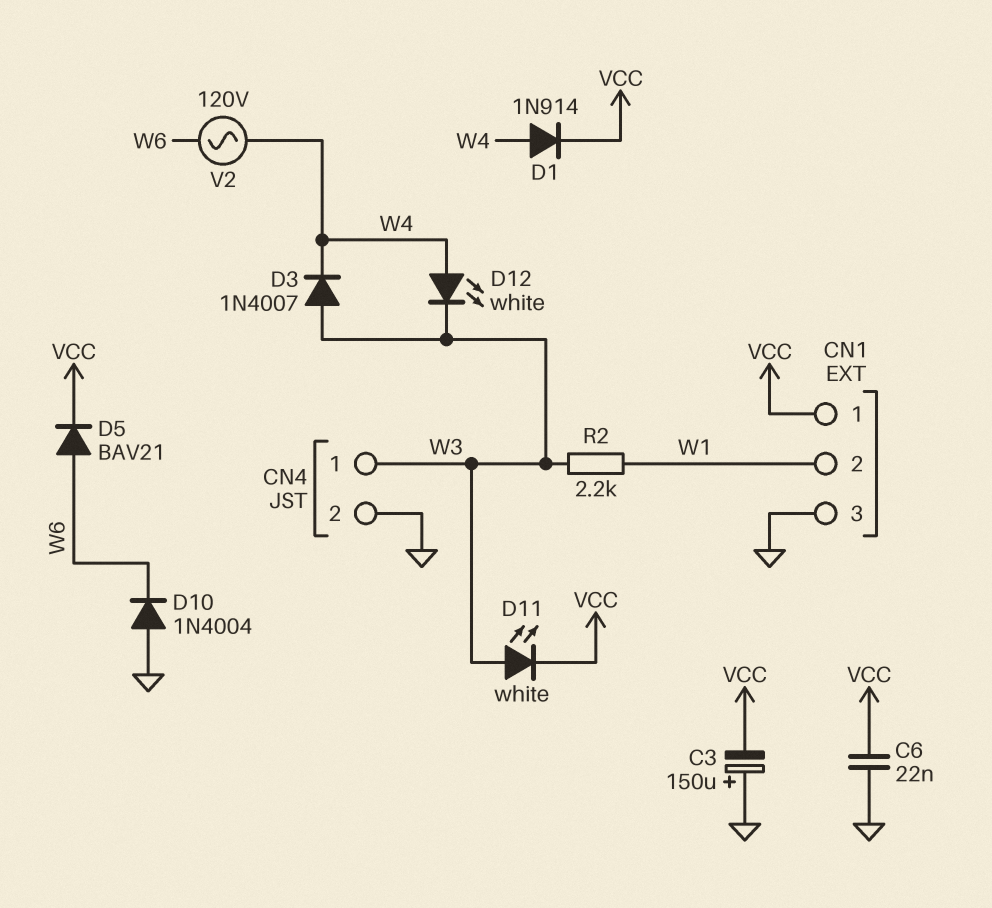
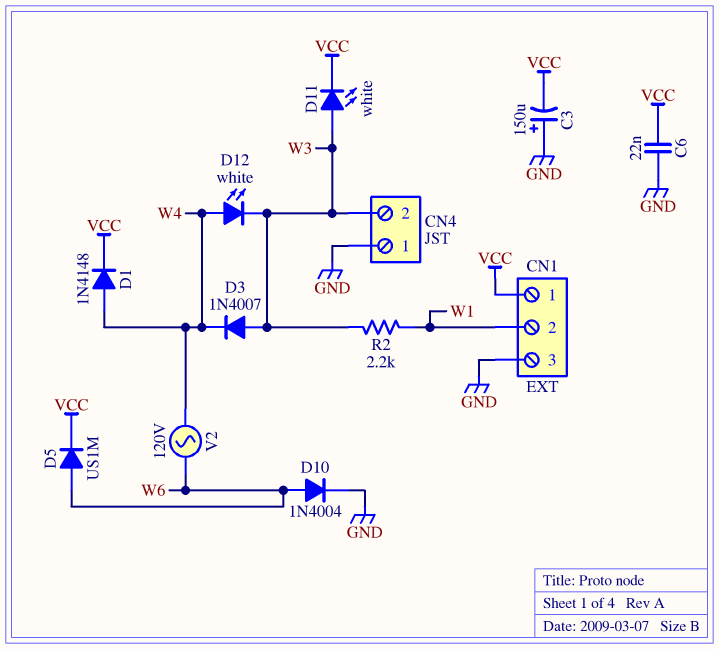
CN4 pin 1: W3 -> GND
CN4 pin 2: GND -> W3
D1: diode 1N914 (A W4, K VCC) -> diode 1N4148 (A W4, K VCC)
D5: diode BAV21 (A W6, K VCC) -> diode US1M (A W6, K VCC)
D10: diode 1N4004 (A GND, K W6) -> diode 1N4004 (A W6, K GND)

